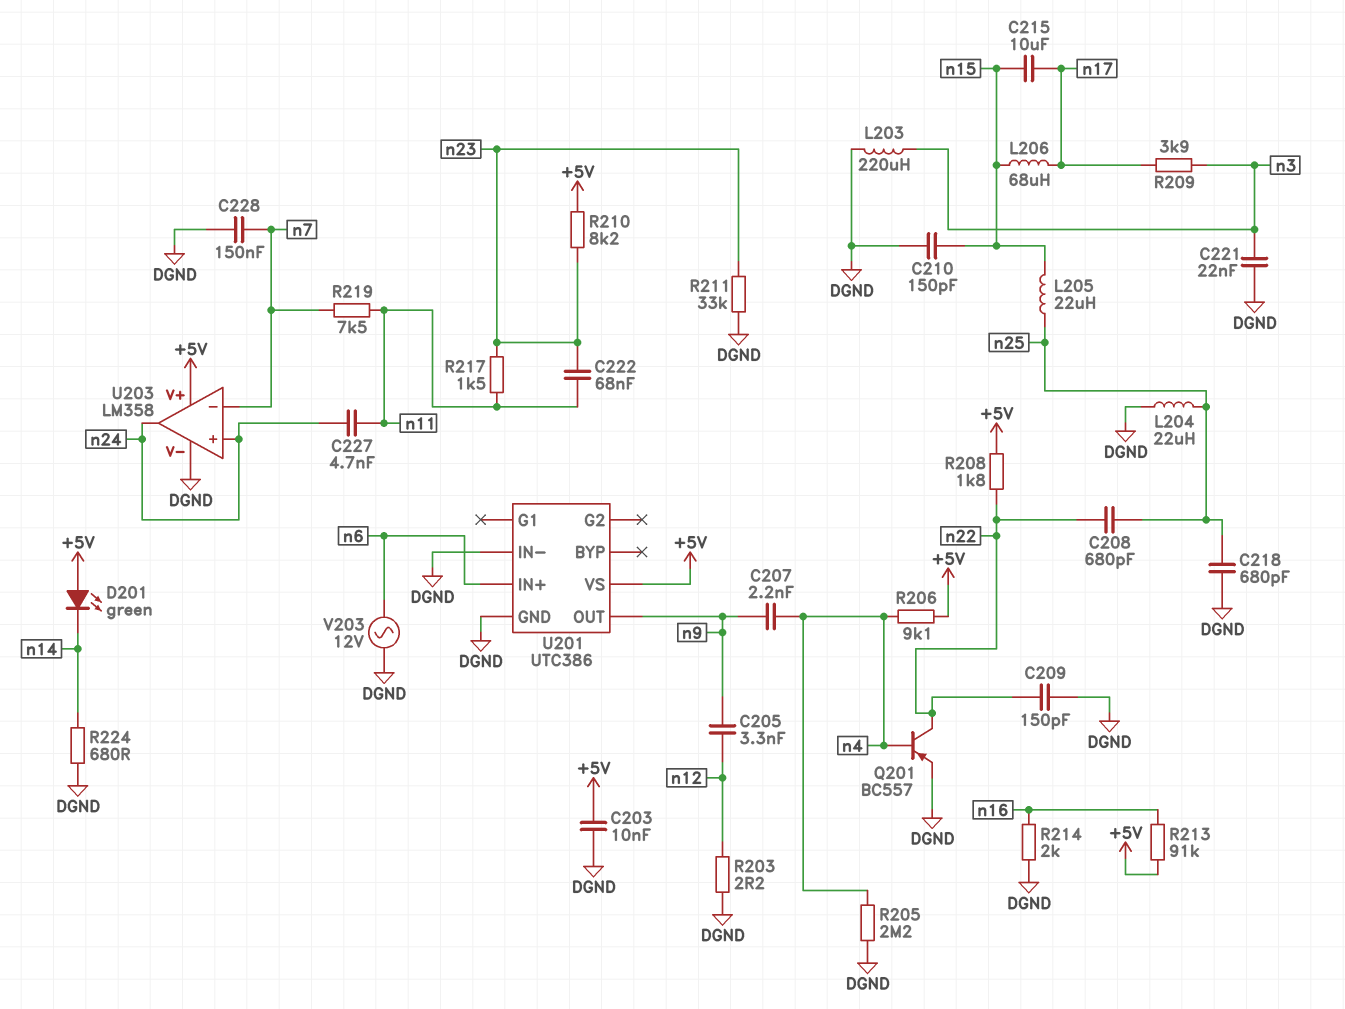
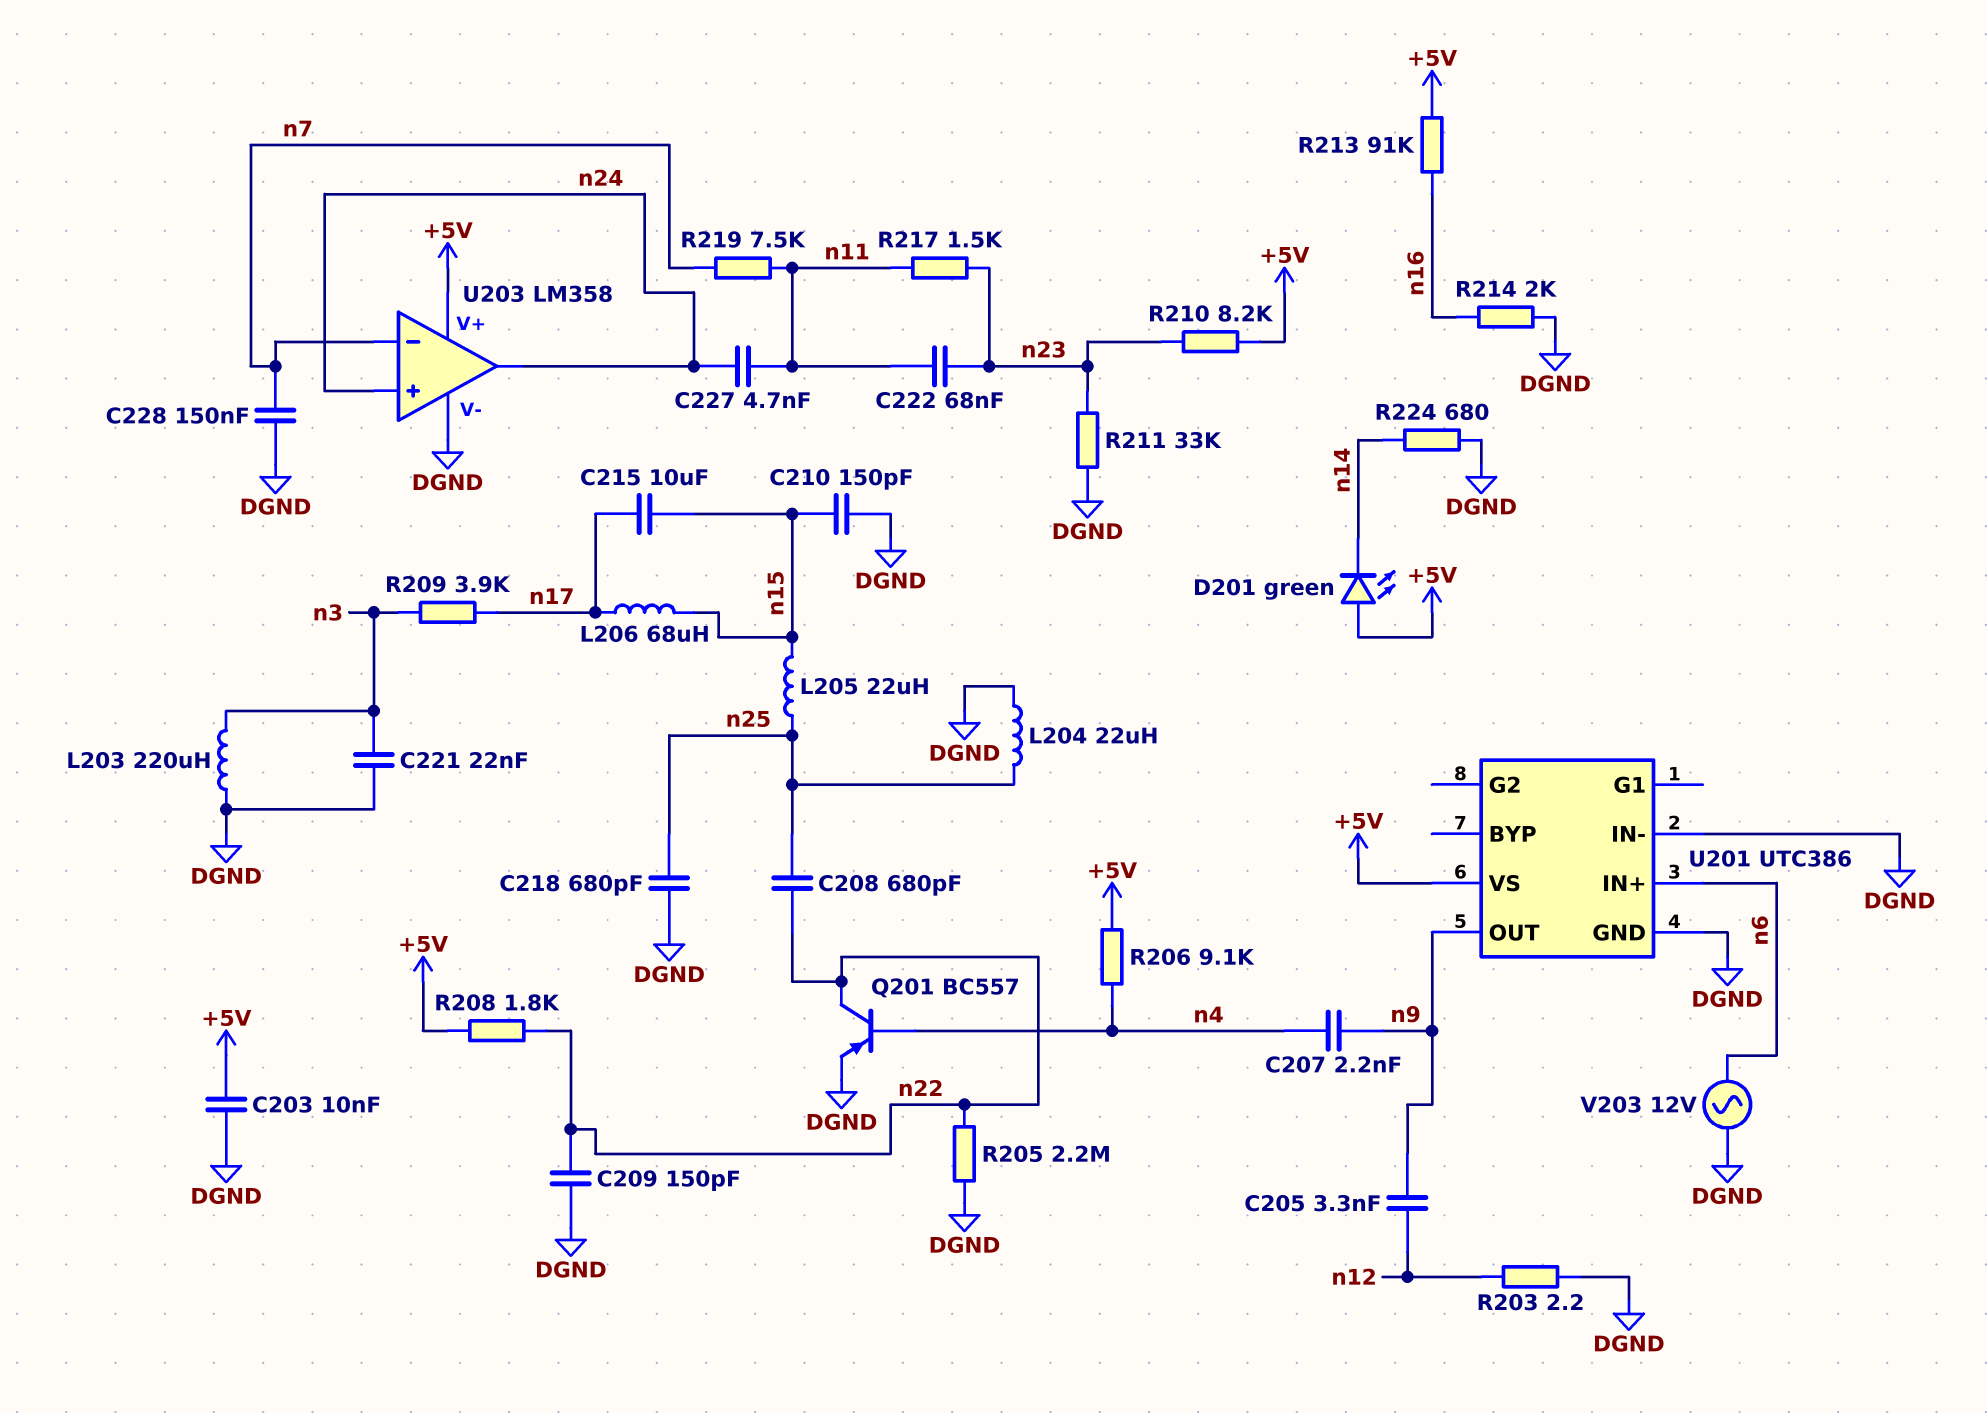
R205: 2.2M (DGND, n4) -> 2.2M (DGND, n22)

